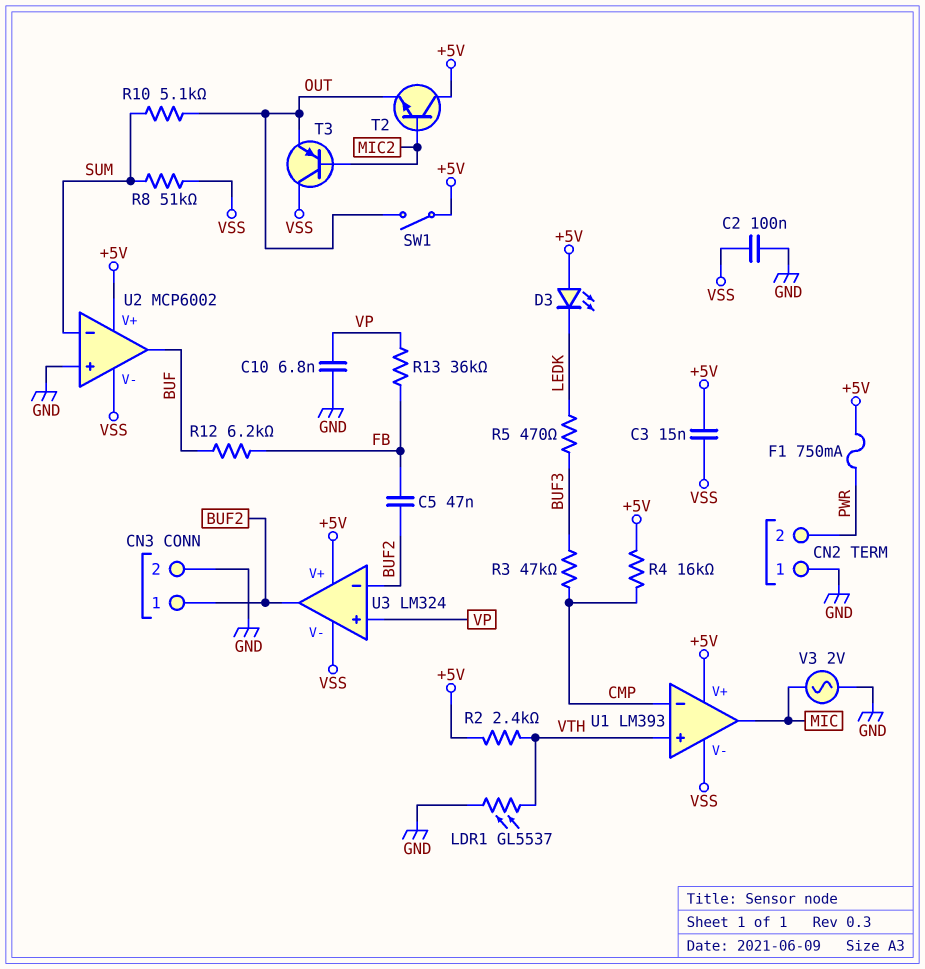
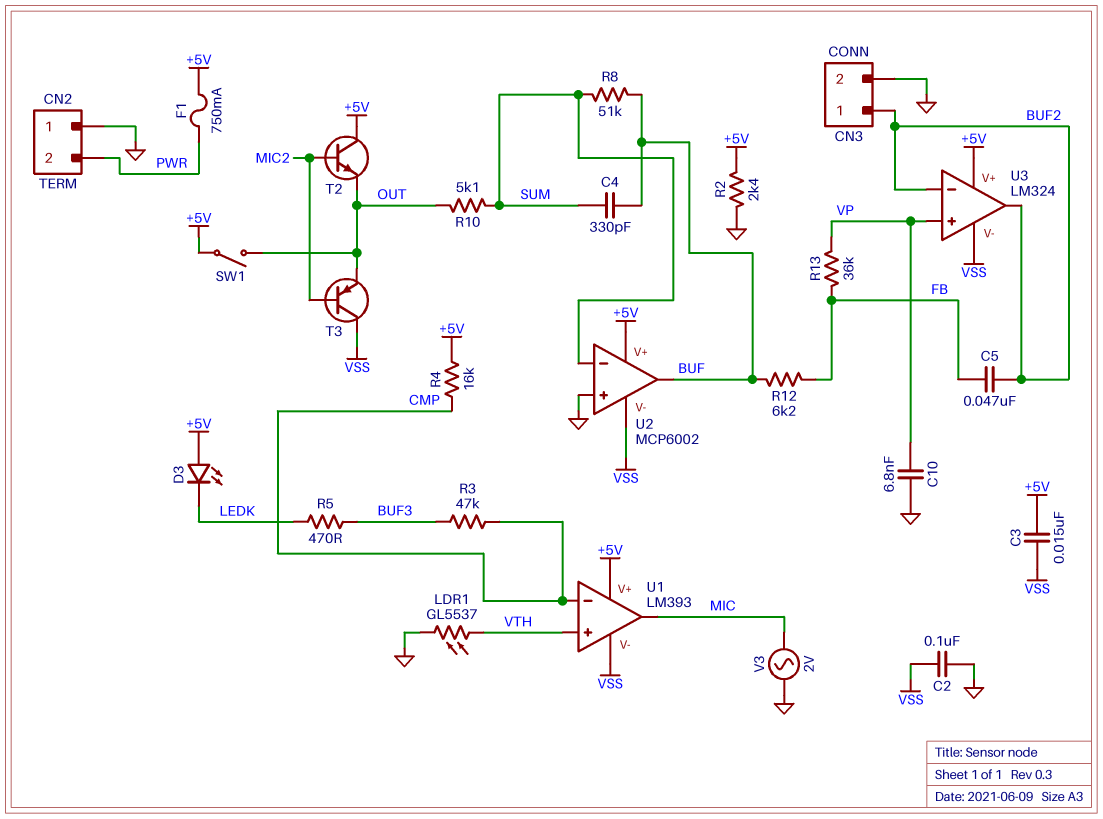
C4: none -> 330pF (BUF, SUM)
R2: 2.4k (+5V, VTH) -> 2.4k (+5V, GND)
R8: 51k (SUM, VSS) -> 51k (BUF, SUM)

